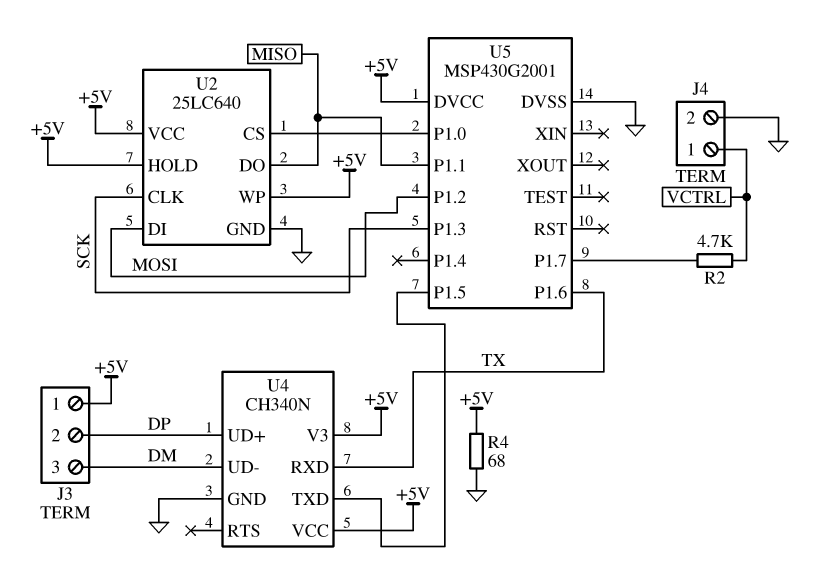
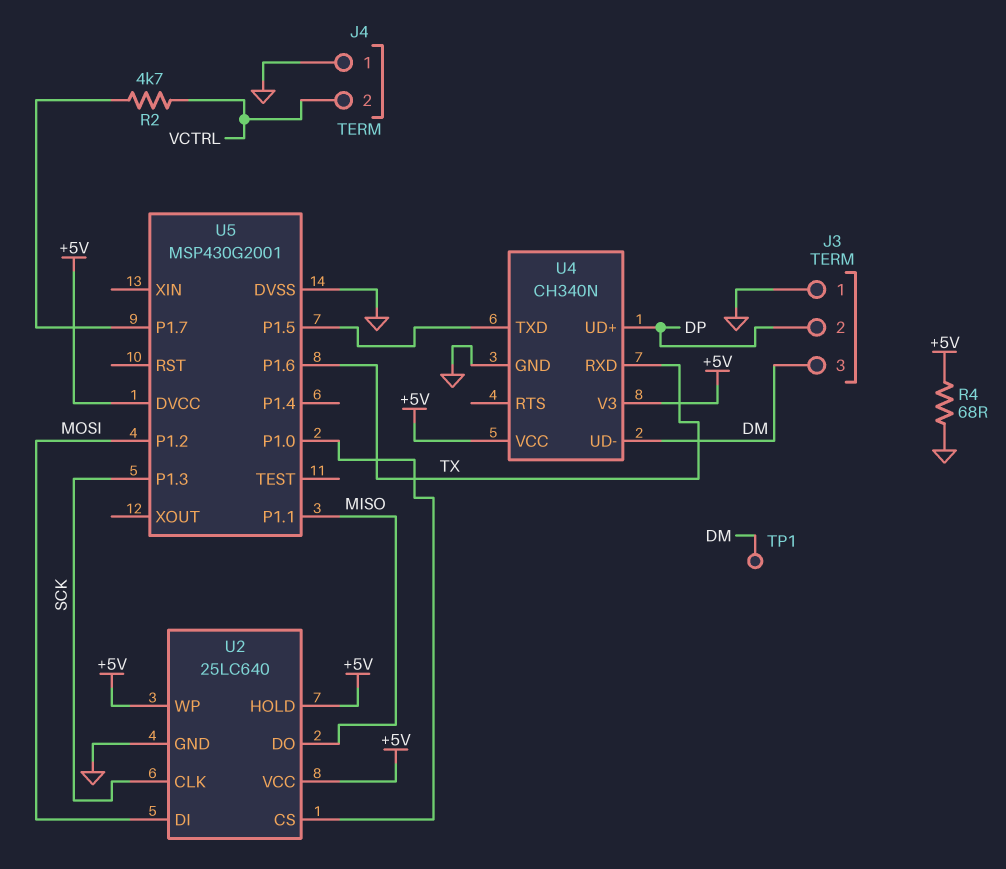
J3 pin 1: +5V -> GND
J4 pin 1: VCTRL -> GND
J4 pin 2: GND -> VCTRL
TP1: none -> test point (DM)

